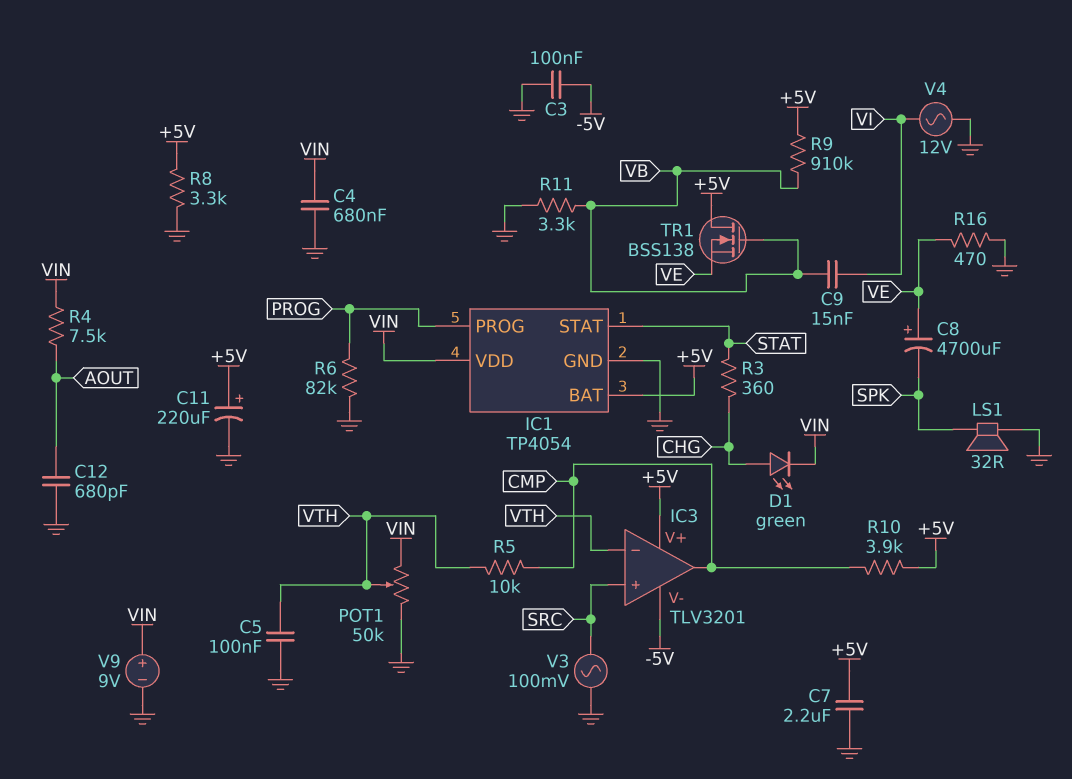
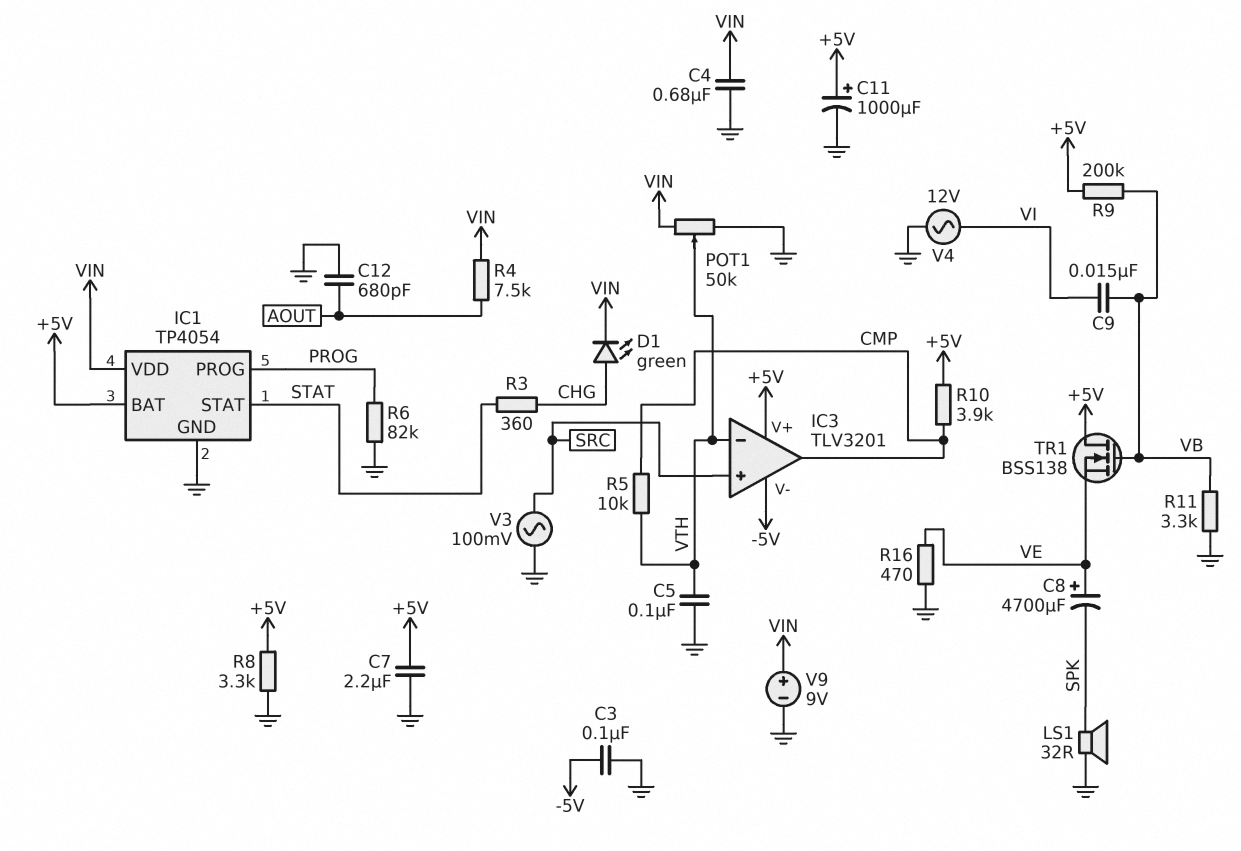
C11: 220uF (plus +5V, minus GND) -> 1000uF (plus +5V, minus GND)
R9: 910k (+5V, VB) -> 200k (+5V, VB)

